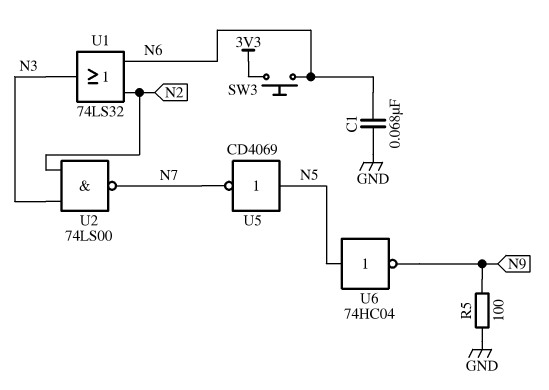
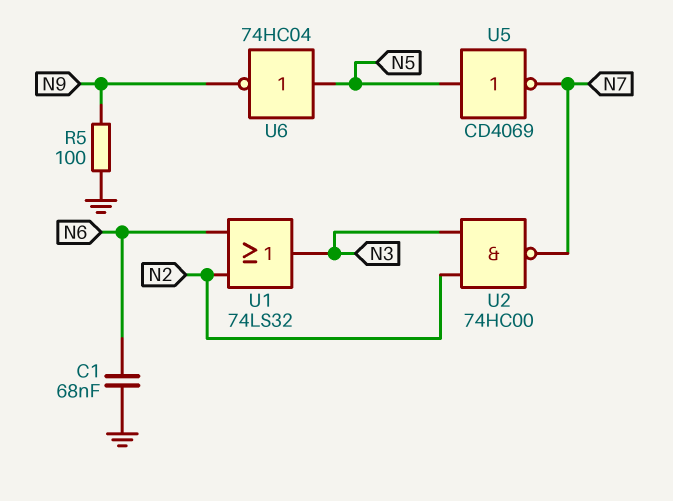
SW3: button (3V3, N6) -> none
U2: NAND 74LS00 (in N2, in N3, out N7) -> NAND 74HC00 (in N2, in N3, out N7)

